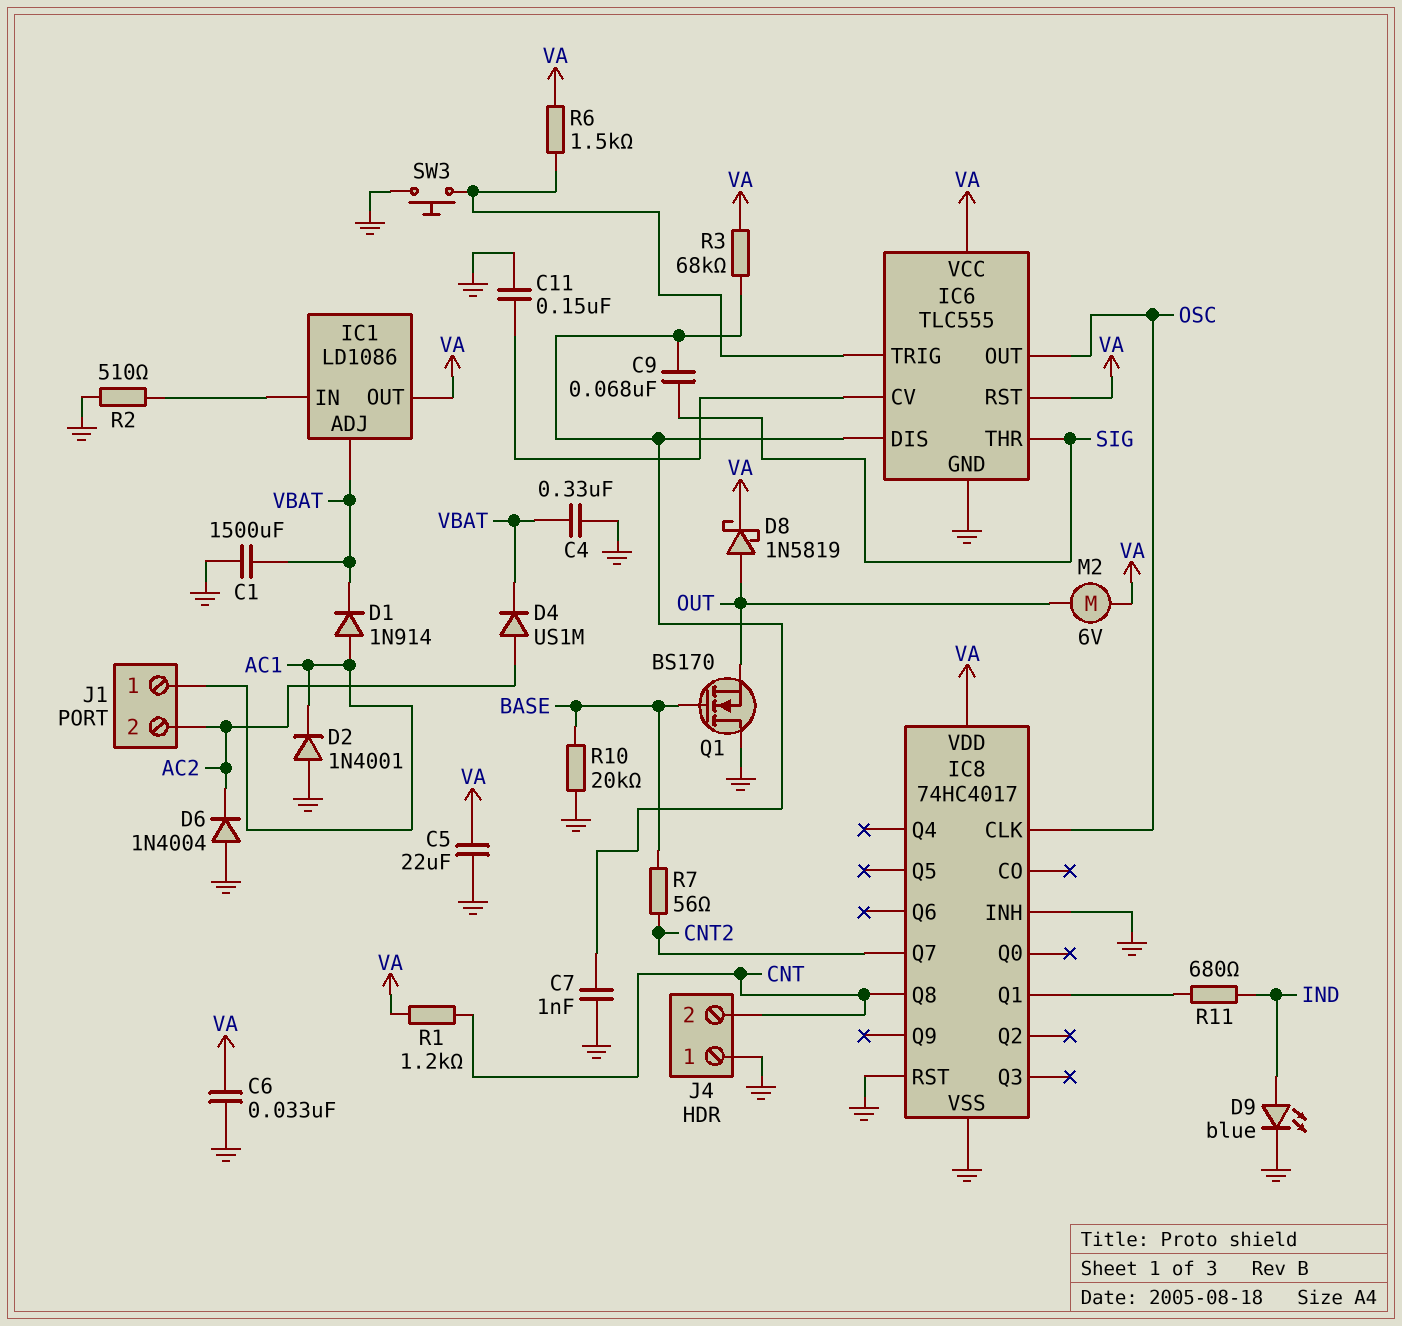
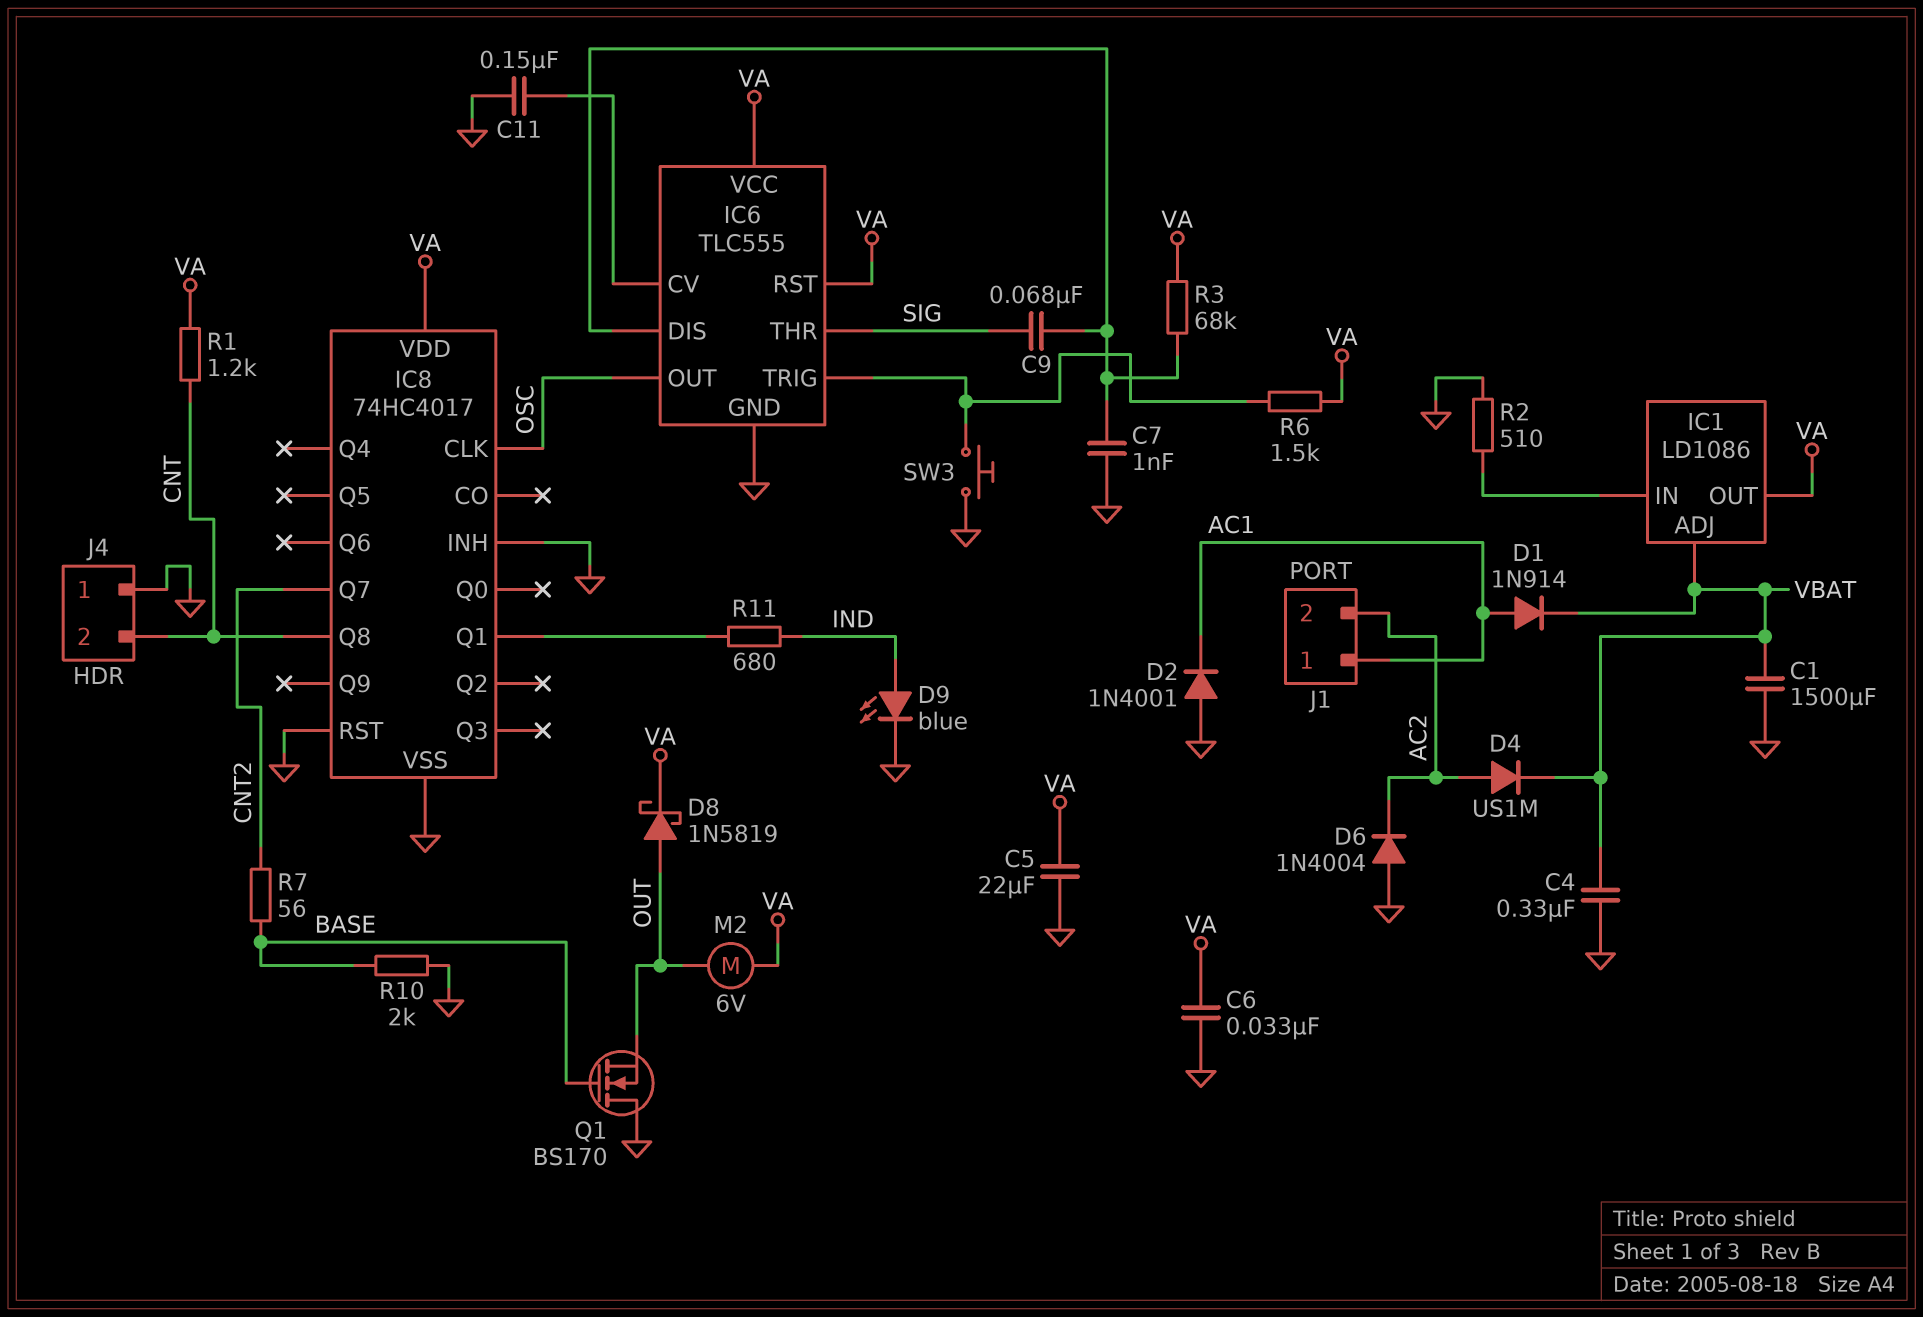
R10: 20k (BASE, GND) -> 2k (BASE, GND)

